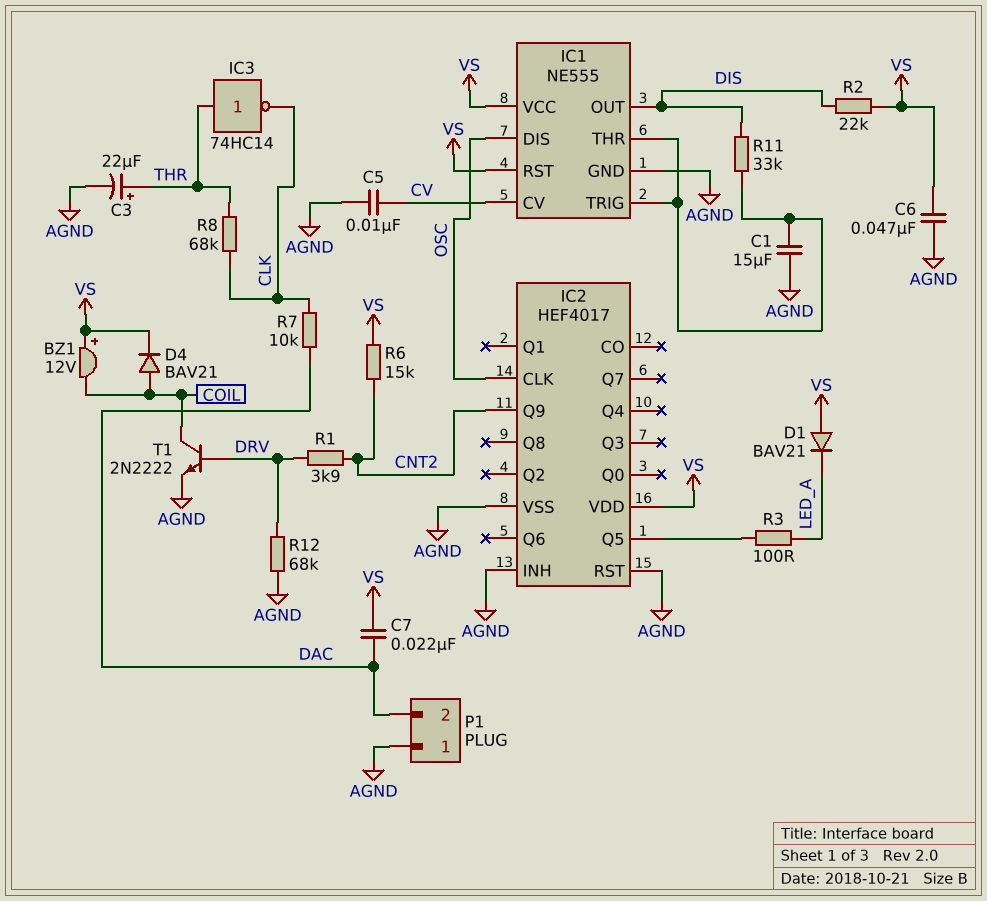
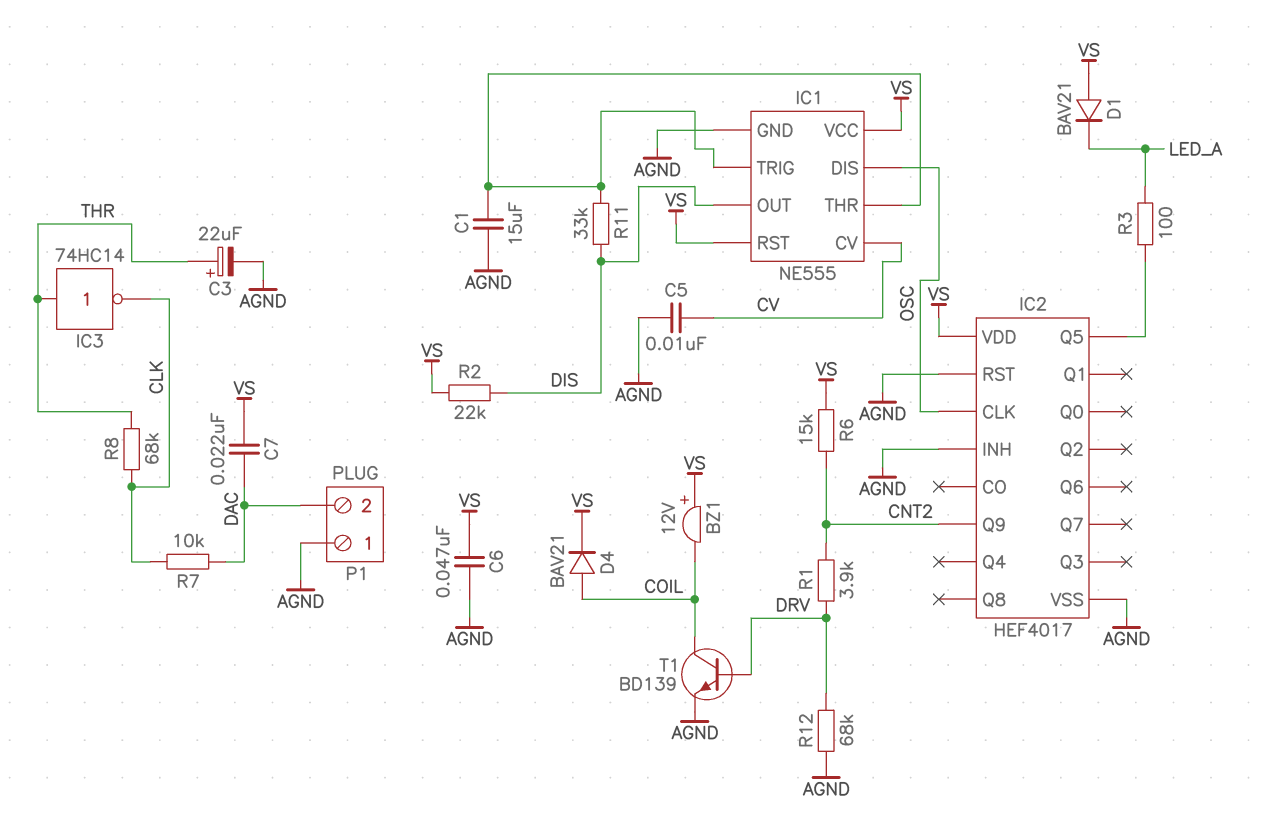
T1: NPN 2N2222 (B DRV, C COIL, E AGND) -> NPN BD139 (B DRV, C COIL, E AGND)

